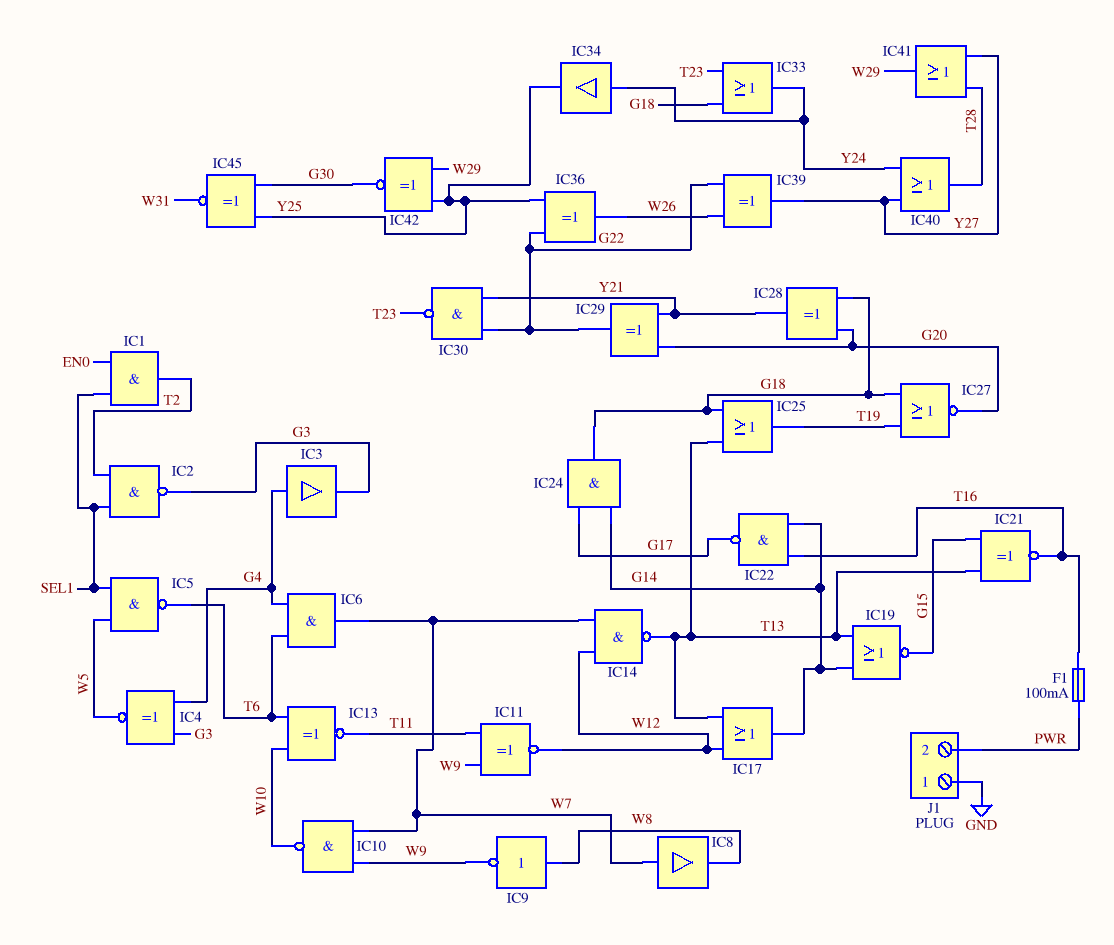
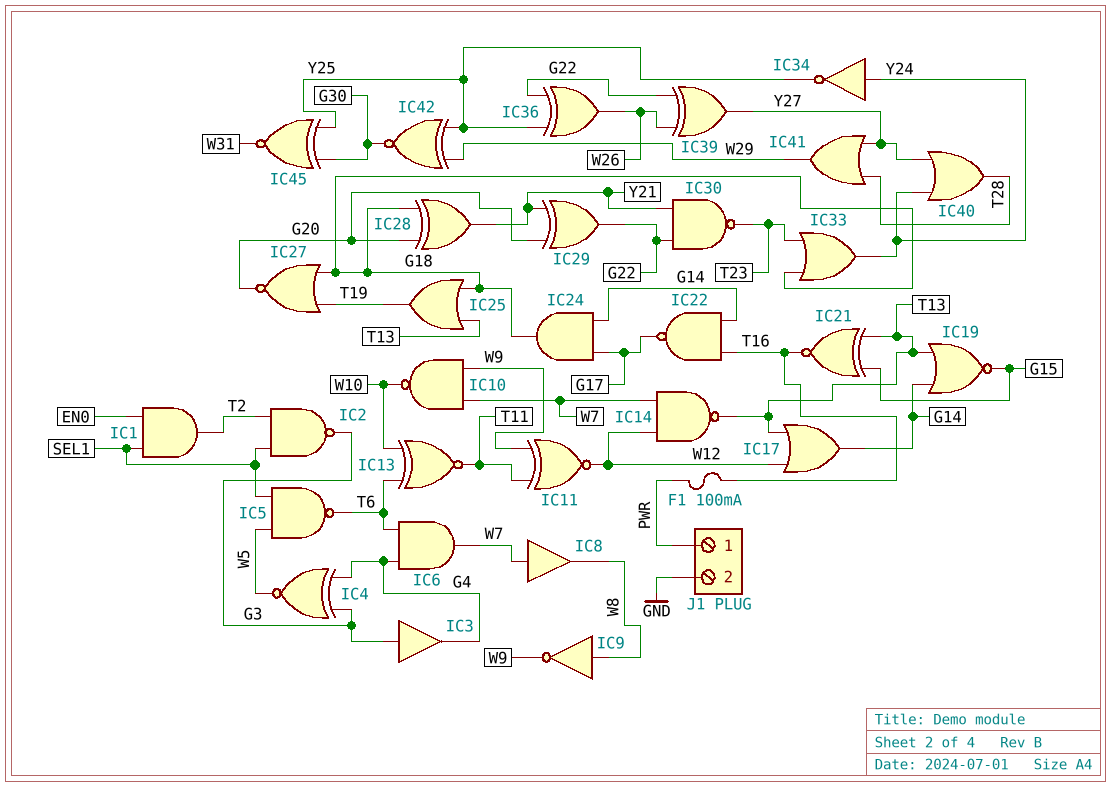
IC3: buffer (in G4, out G3) -> buffer (in G3, out G4)
IC34: buffer (in Y24, out Y25) -> NOT (in Y24, out Y25)
J1 pin 1: GND -> PWR
J1 pin 2: PWR -> GND

